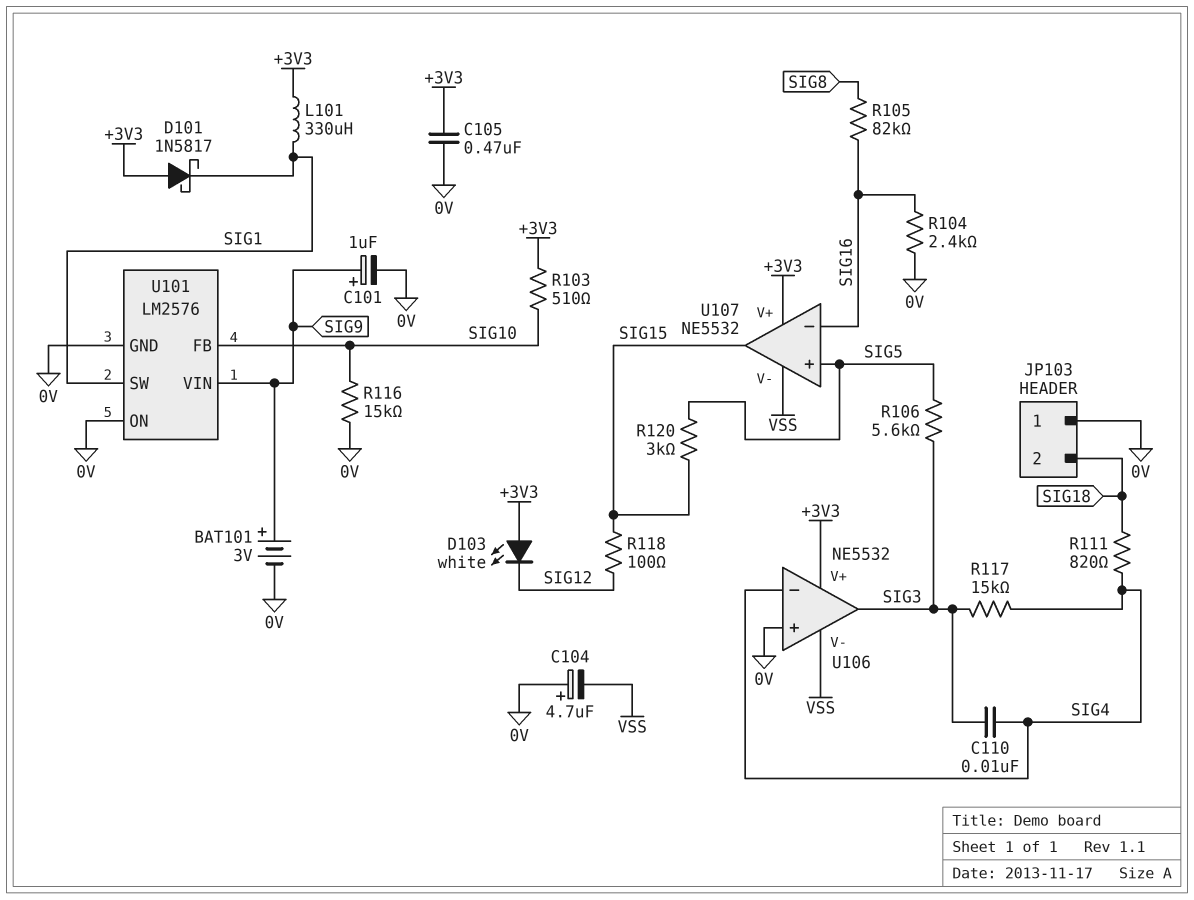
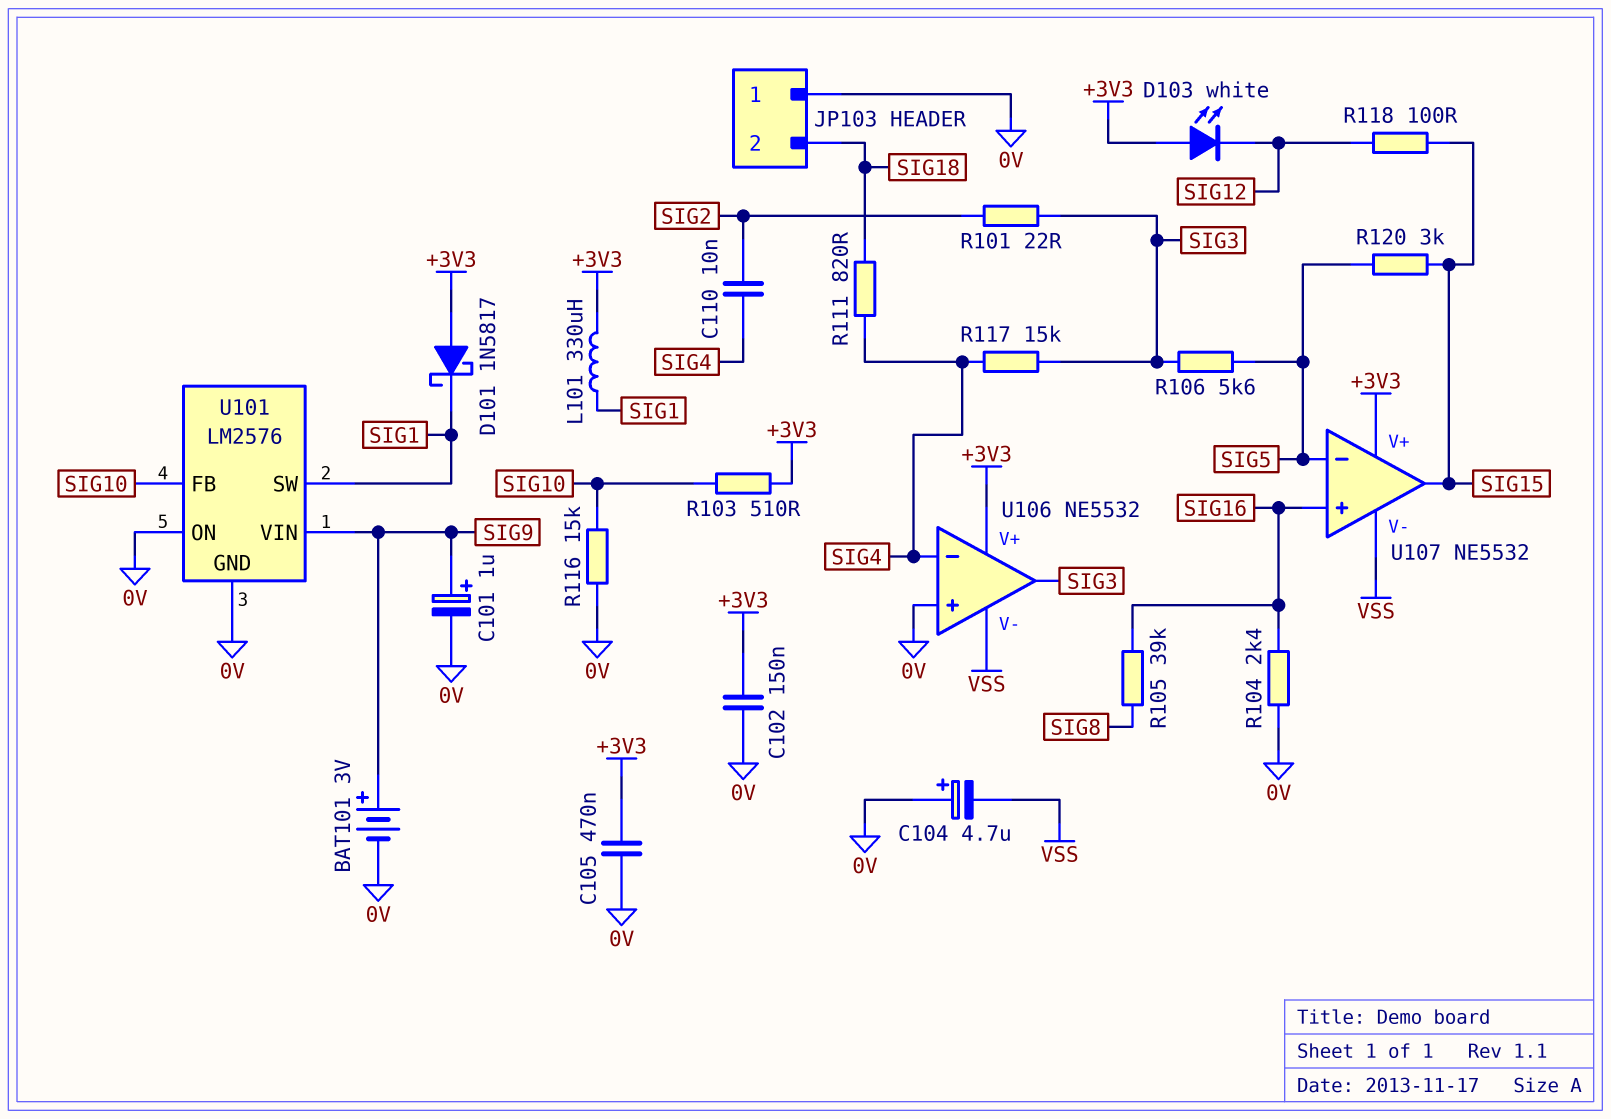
C102: none -> 150nF (+3V3, 0V)
C110: 10nF (SIG3, SIG4) -> 10nF (SIG2, SIG4)
R101: none -> 22 (SIG2, SIG3)
R105: 82k (SIG8, SIG16) -> 39k (SIG8, SIG16)
U107 pin in+: SIG5 -> SIG16
U107 pin in-: SIG16 -> SIG5

